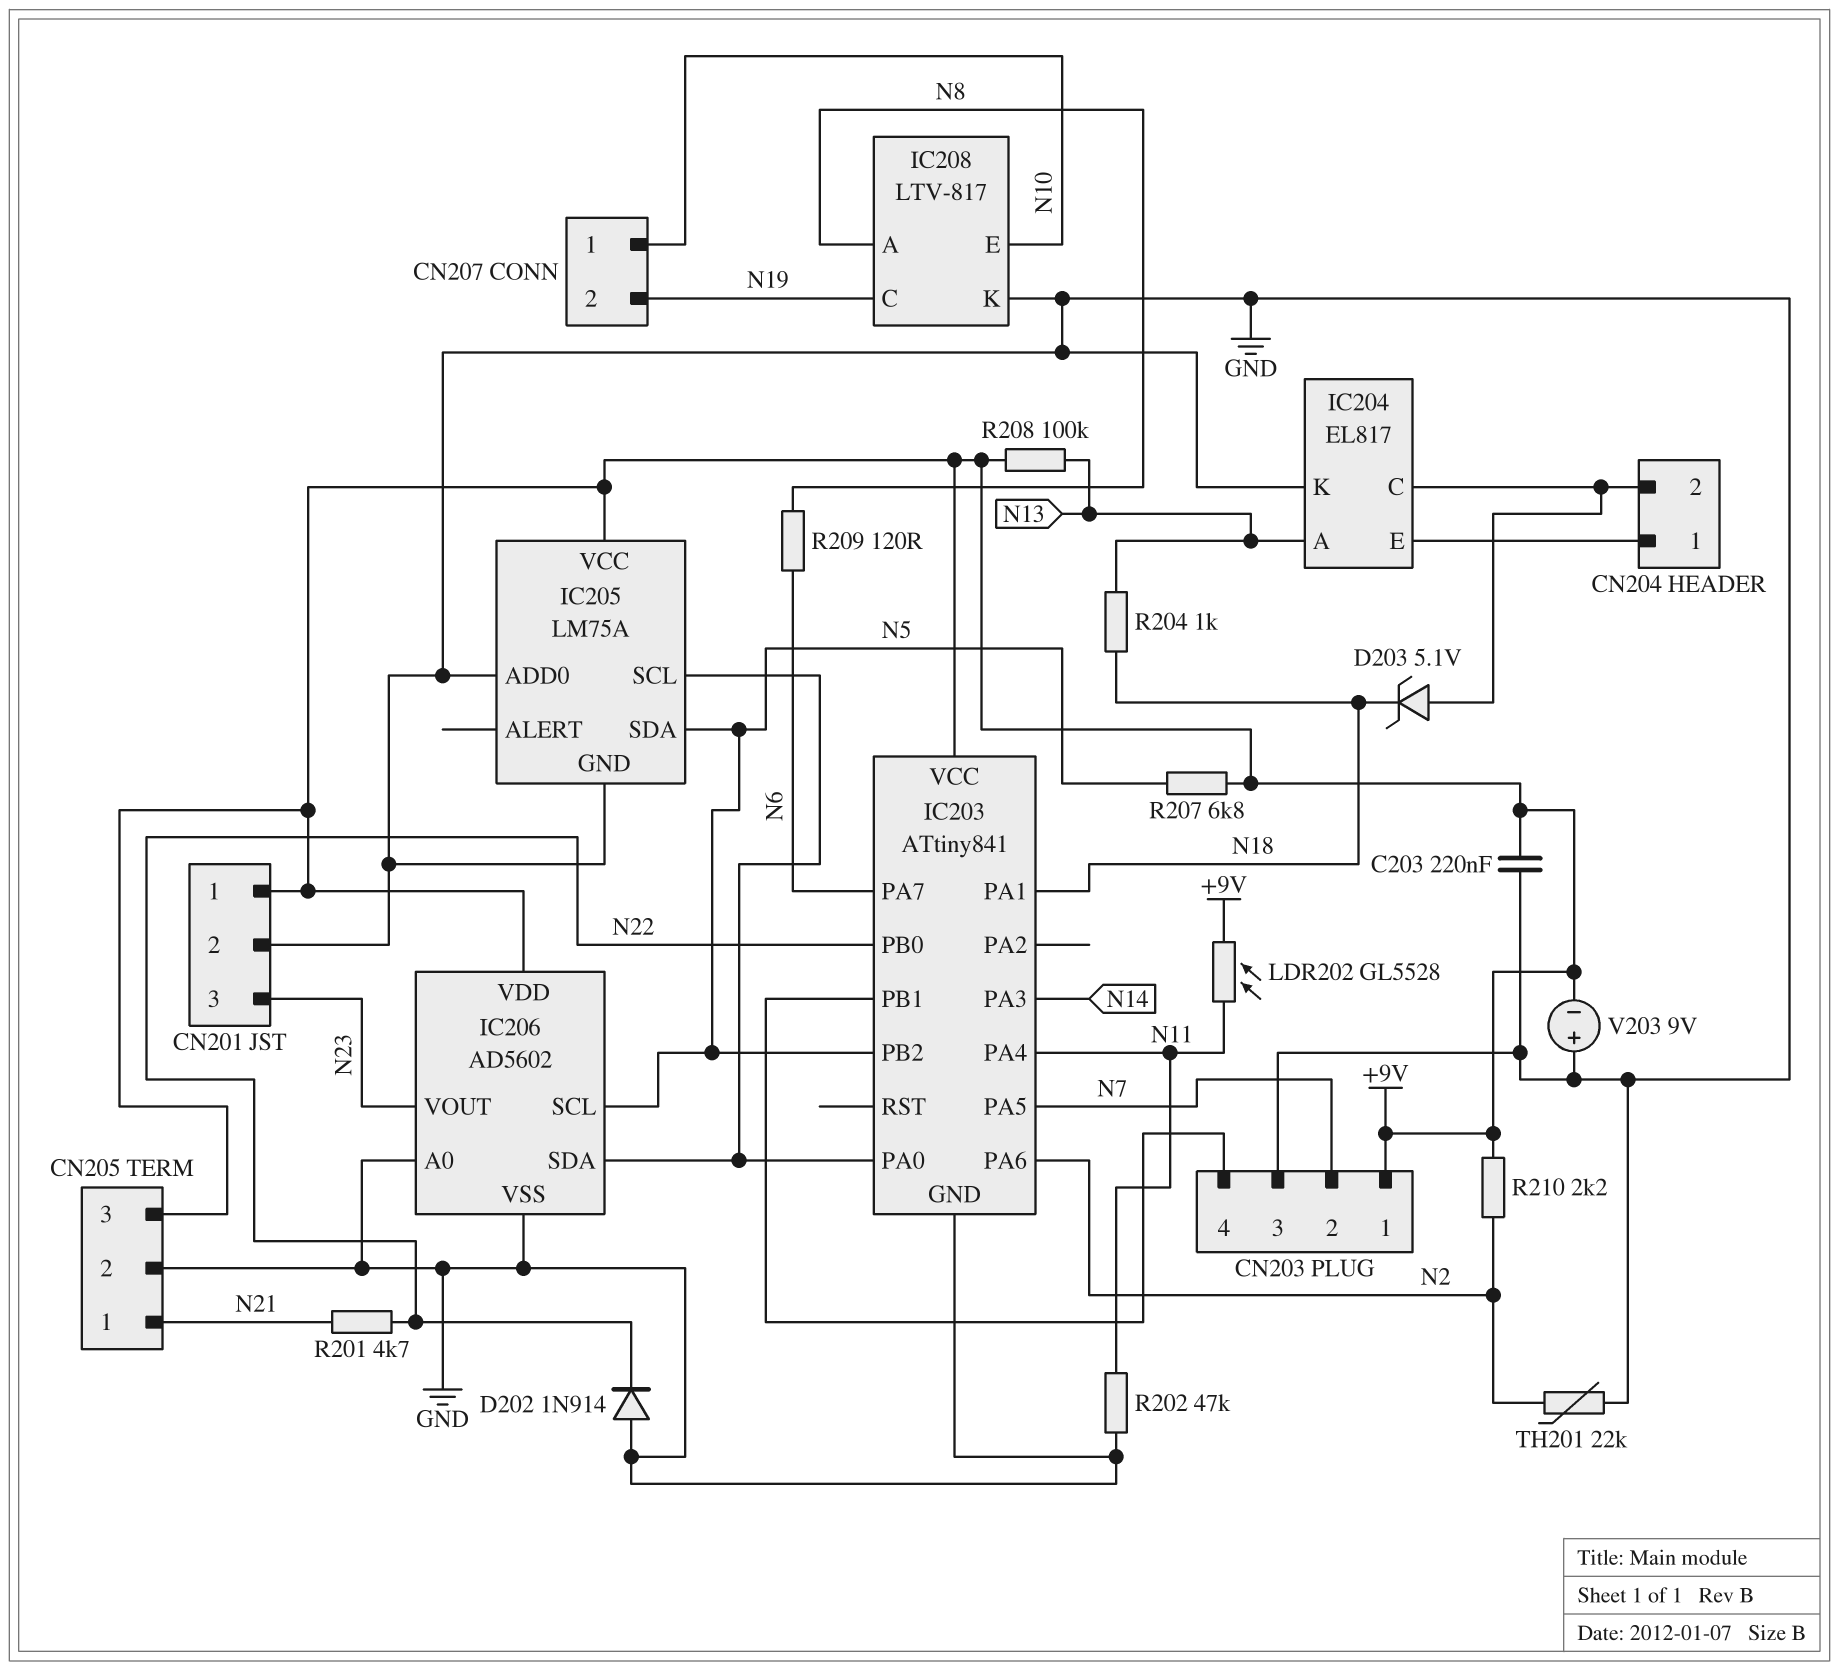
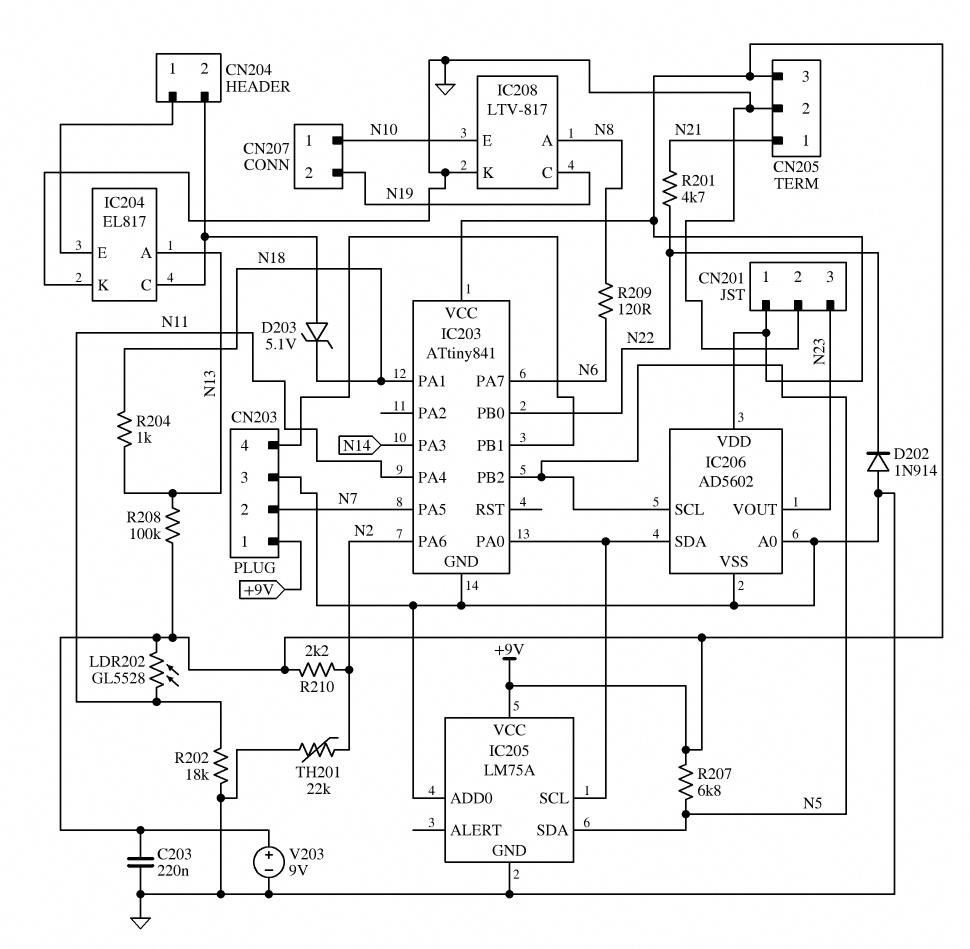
R202: 47k (GND, N11) -> 18k (GND, N11)
V203: 9V (plus GND, minus +9V) -> 9V (plus +9V, minus GND)

